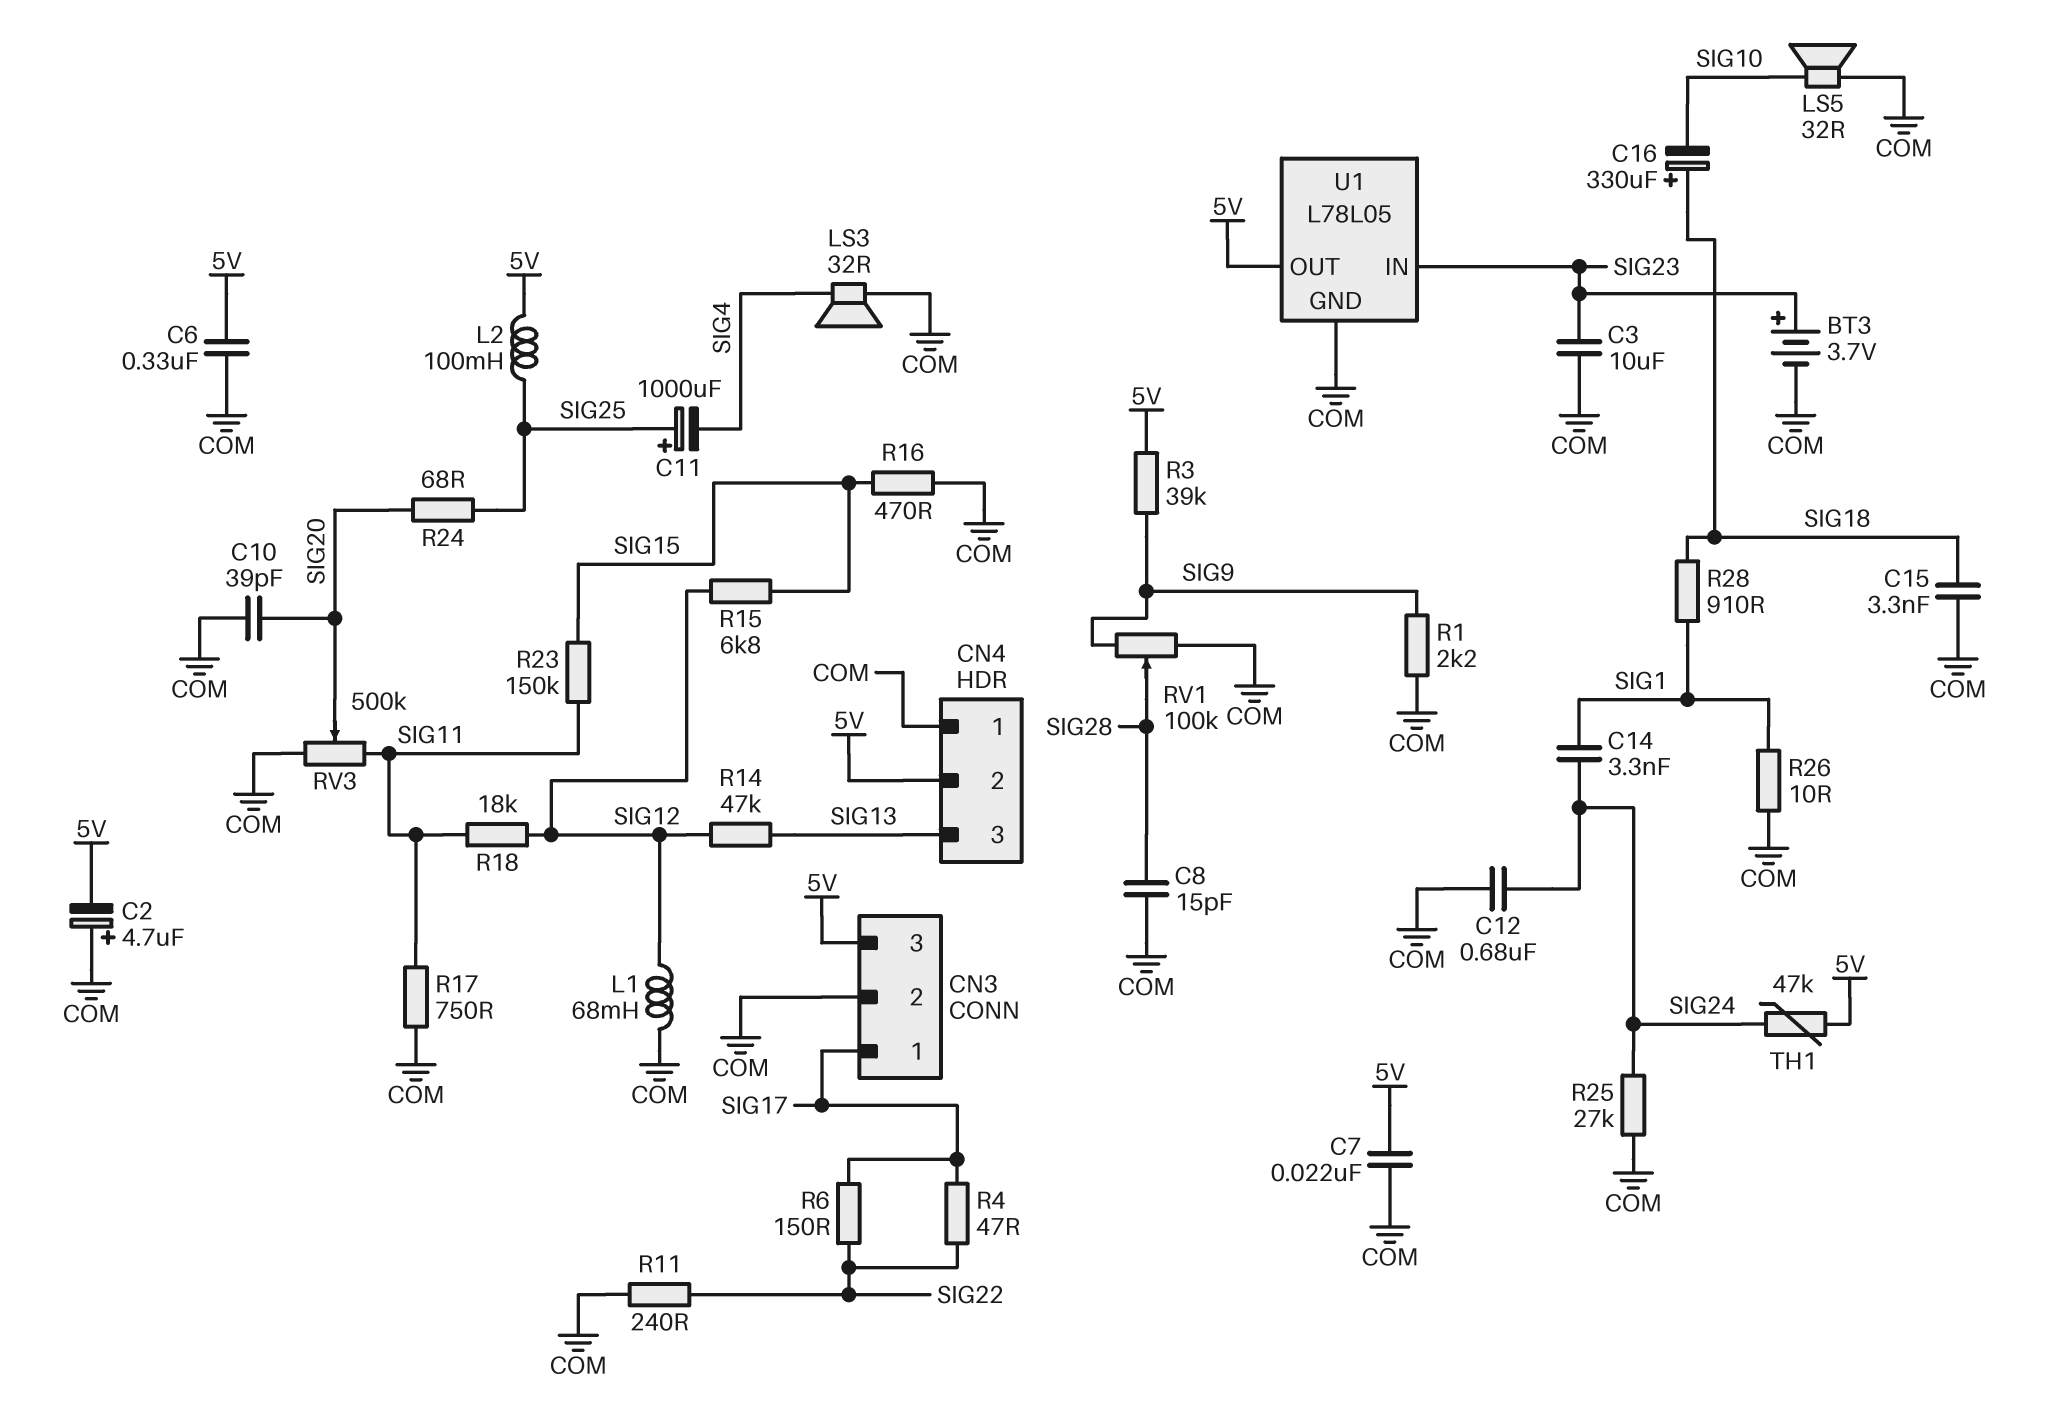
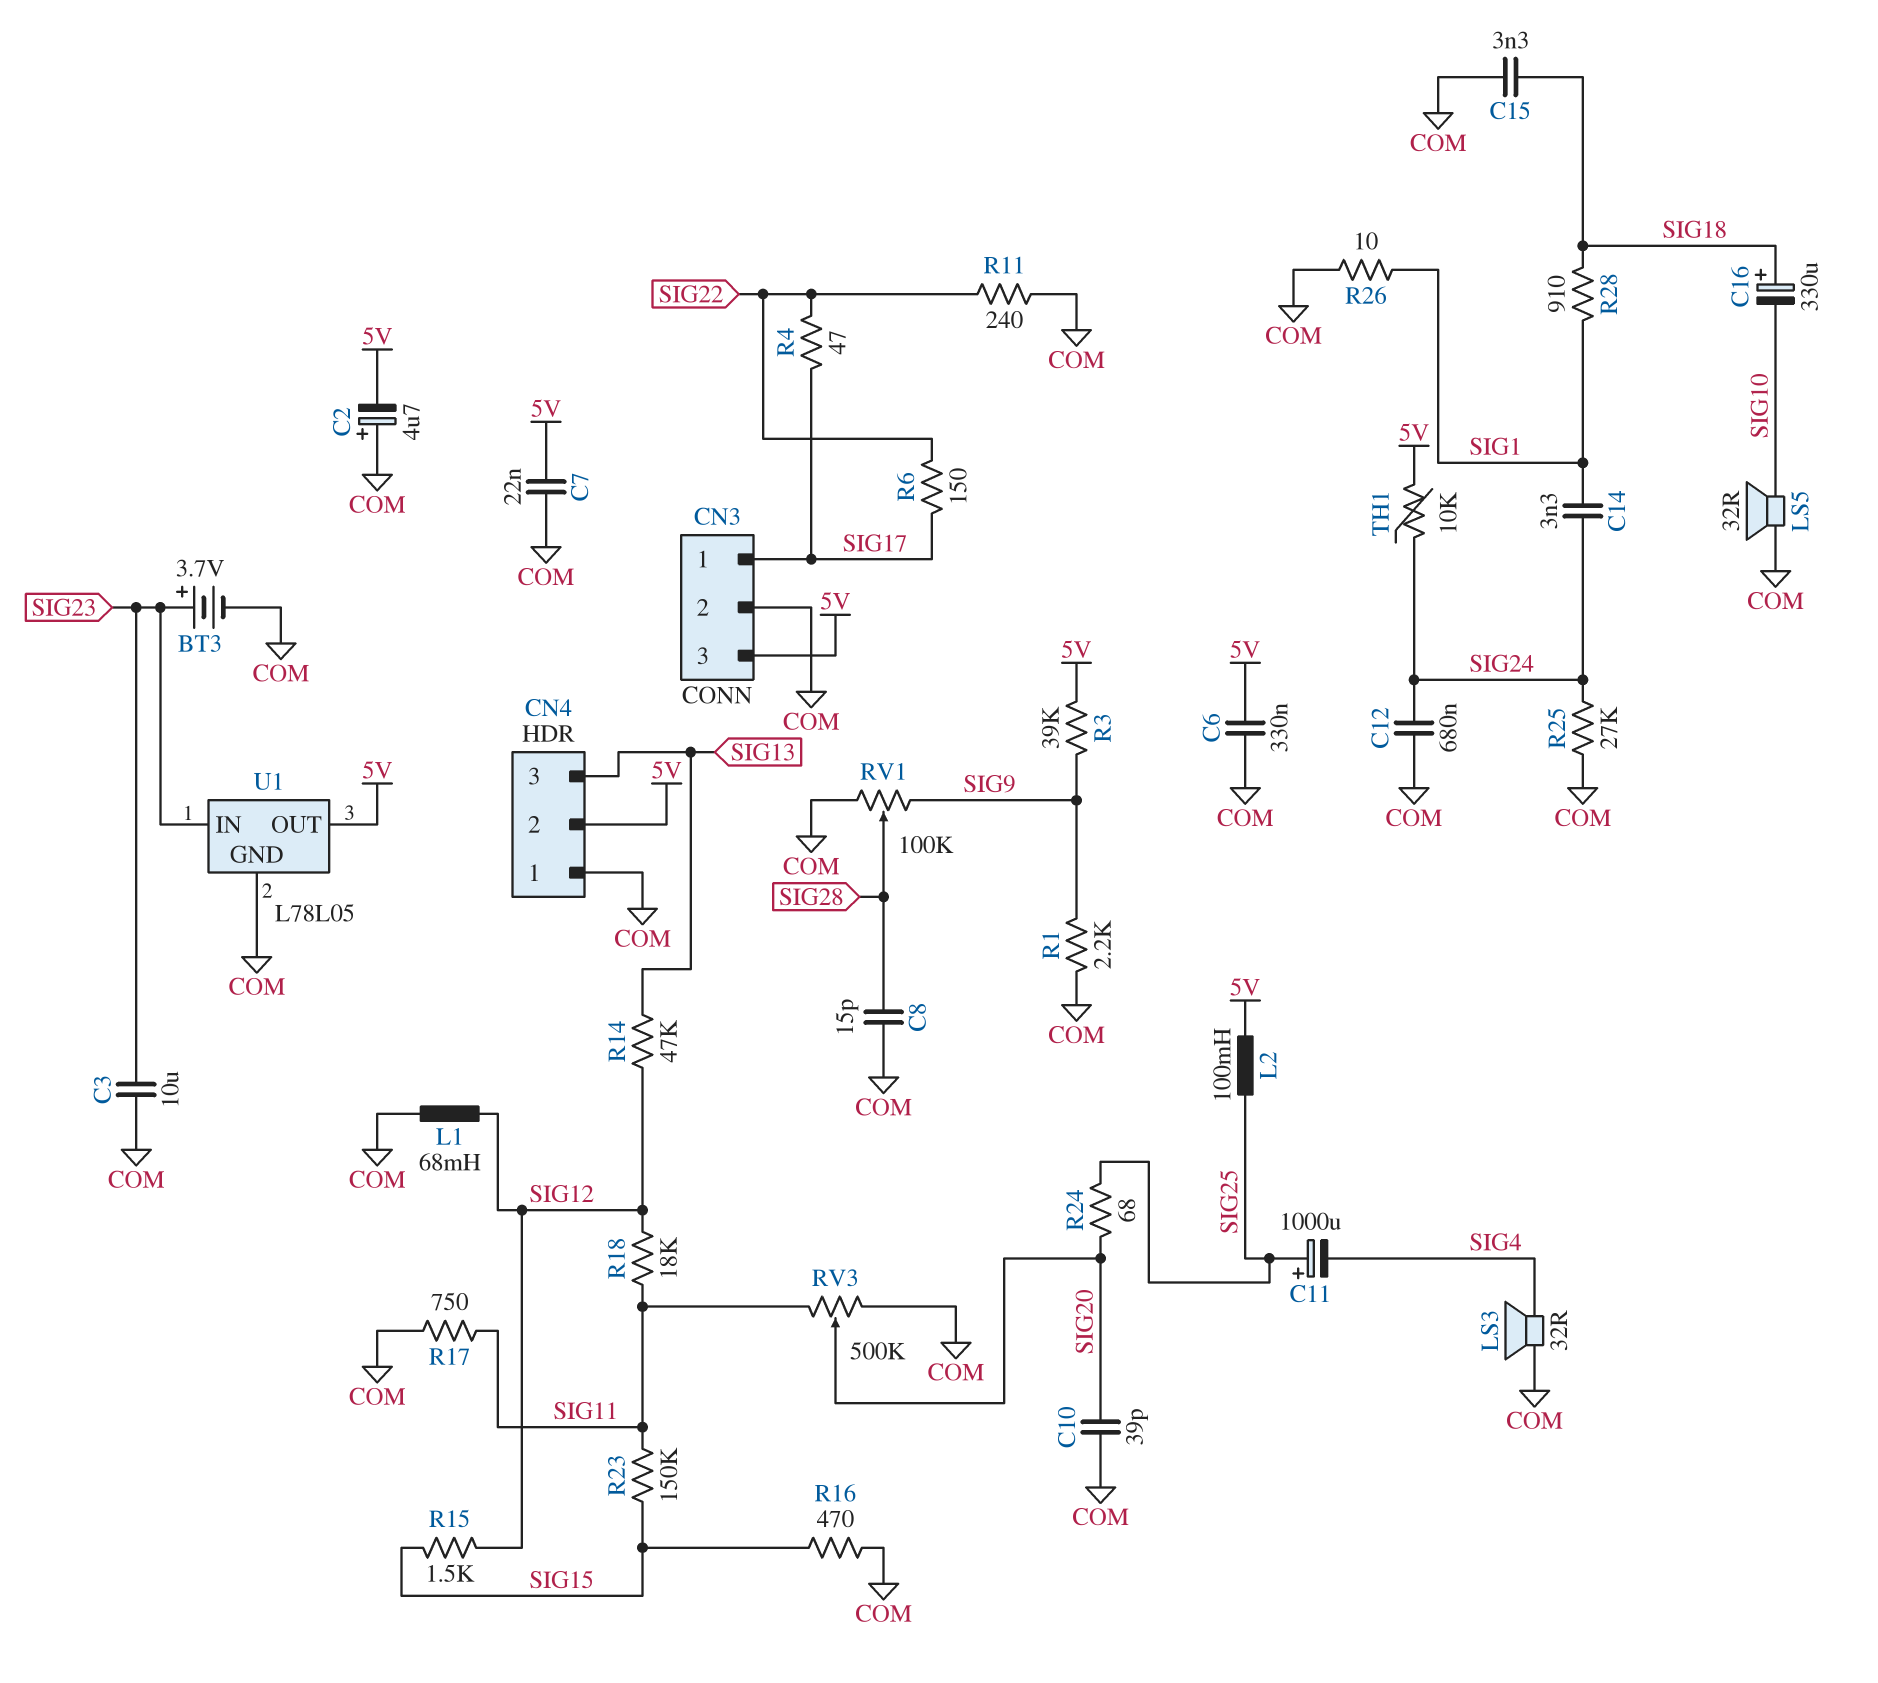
R15: 6.8k (SIG12, SIG15) -> 1.5k (SIG12, SIG15)
TH1: 47k (5V, SIG24) -> 10k (5V, SIG24)

